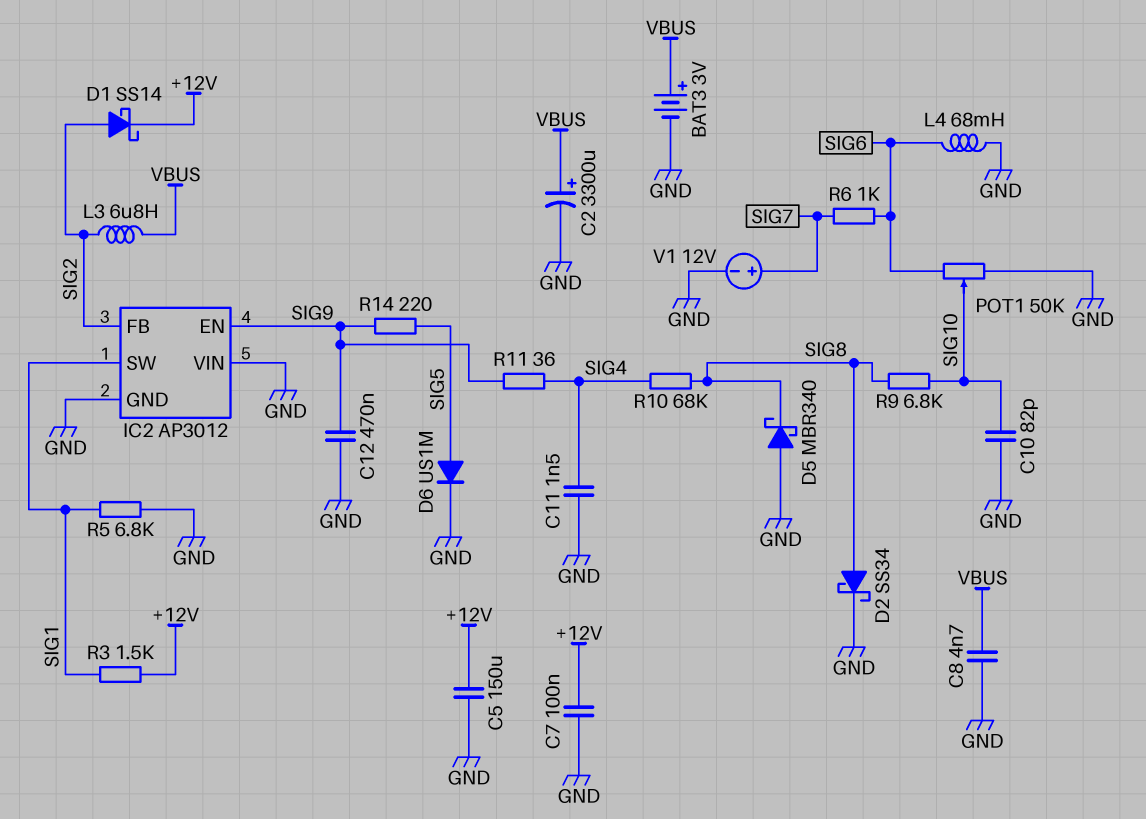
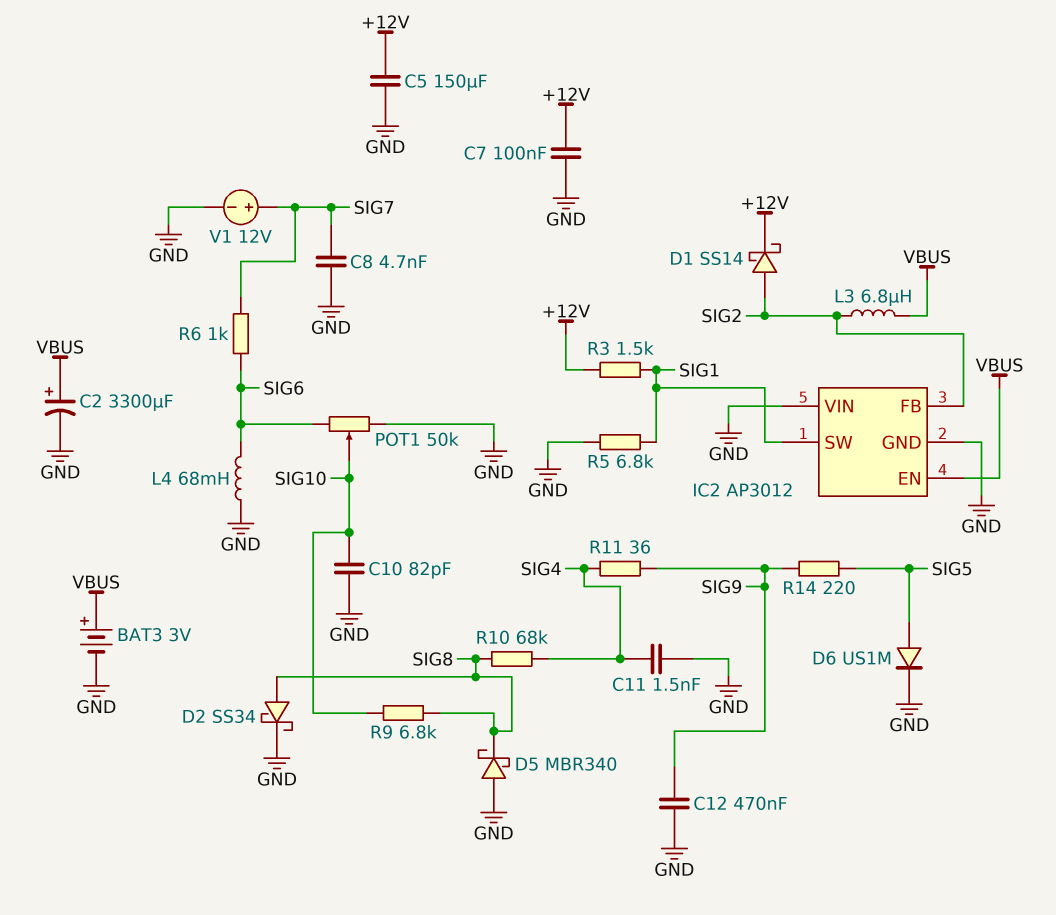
C8: 4.7nF (GND, VBUS) -> 4.7nF (GND, SIG7)
IC2 pin EN: SIG9 -> VBUS

